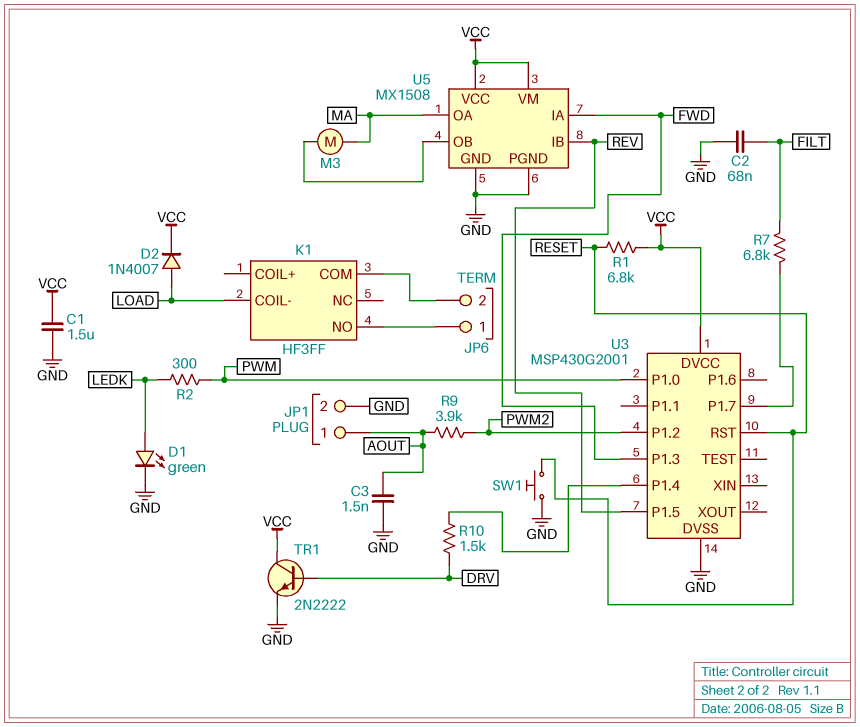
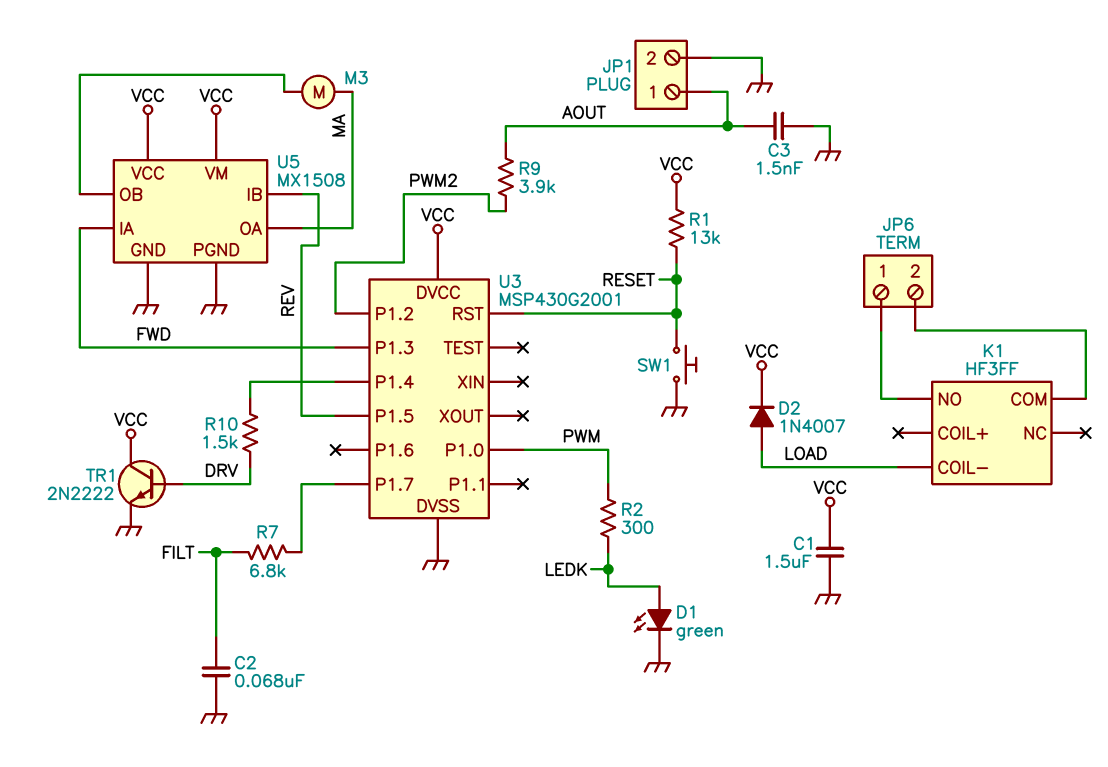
R1: 6.8k (RESET, VCC) -> 13k (RESET, VCC)

